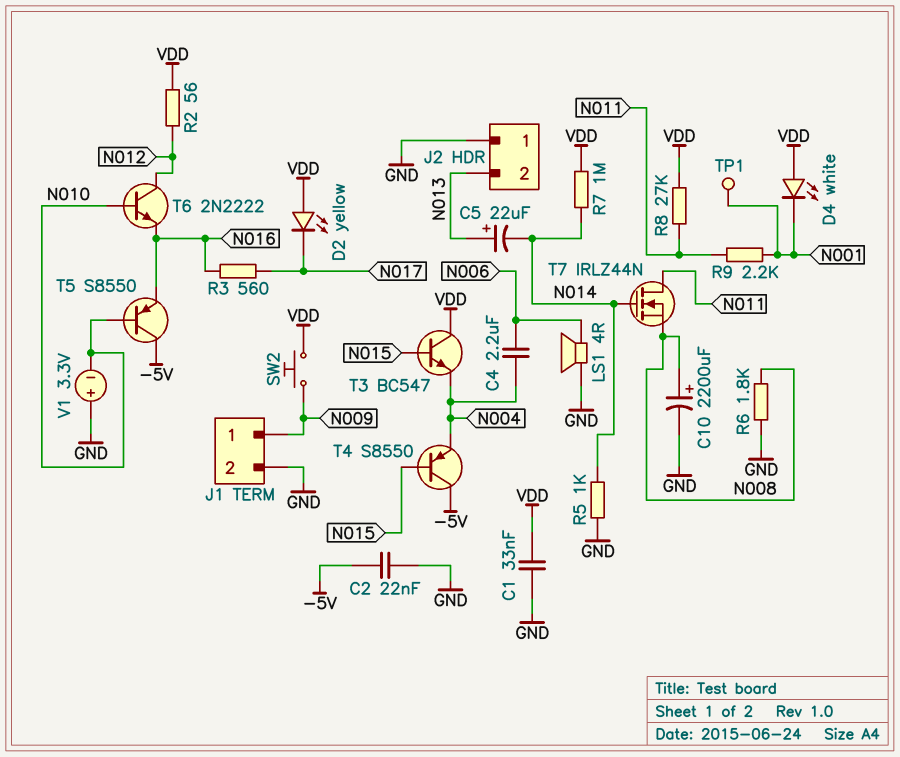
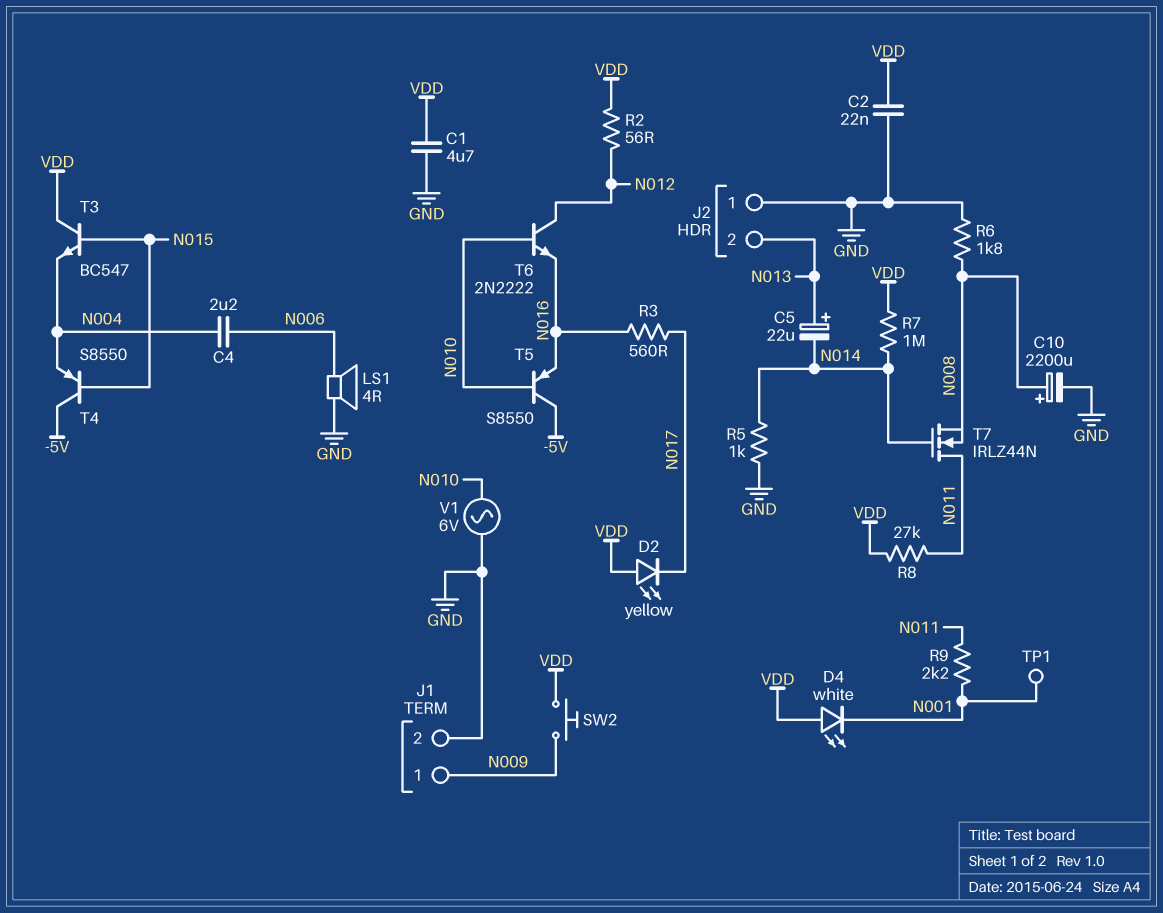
C1: 33nF (GND, VDD) -> 4.7uF (GND, VDD)
C2: 22nF (-5V, GND) -> 22nF (GND, VDD)
V1: 3.3V (plus GND, minus N010) -> AC 6V (GND, N010)

